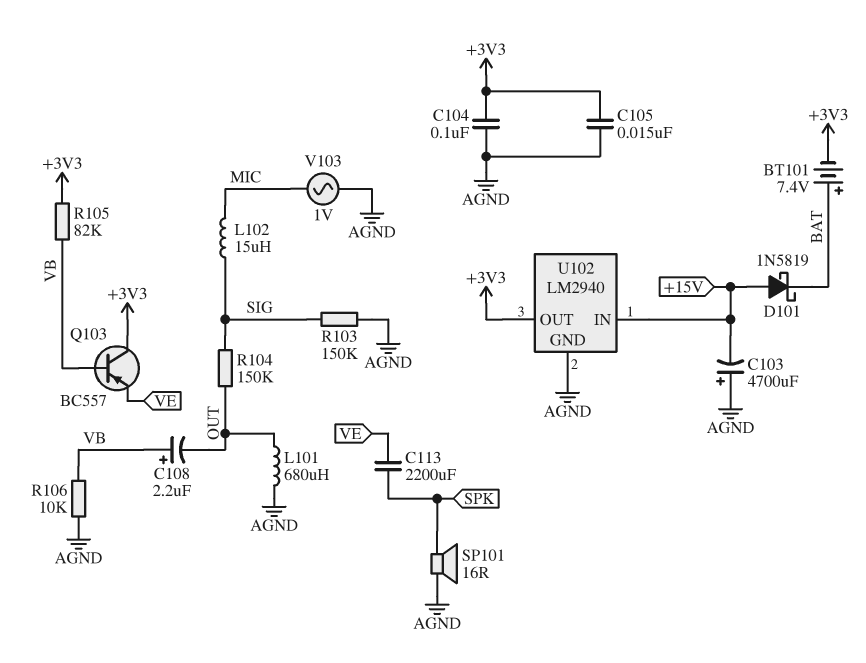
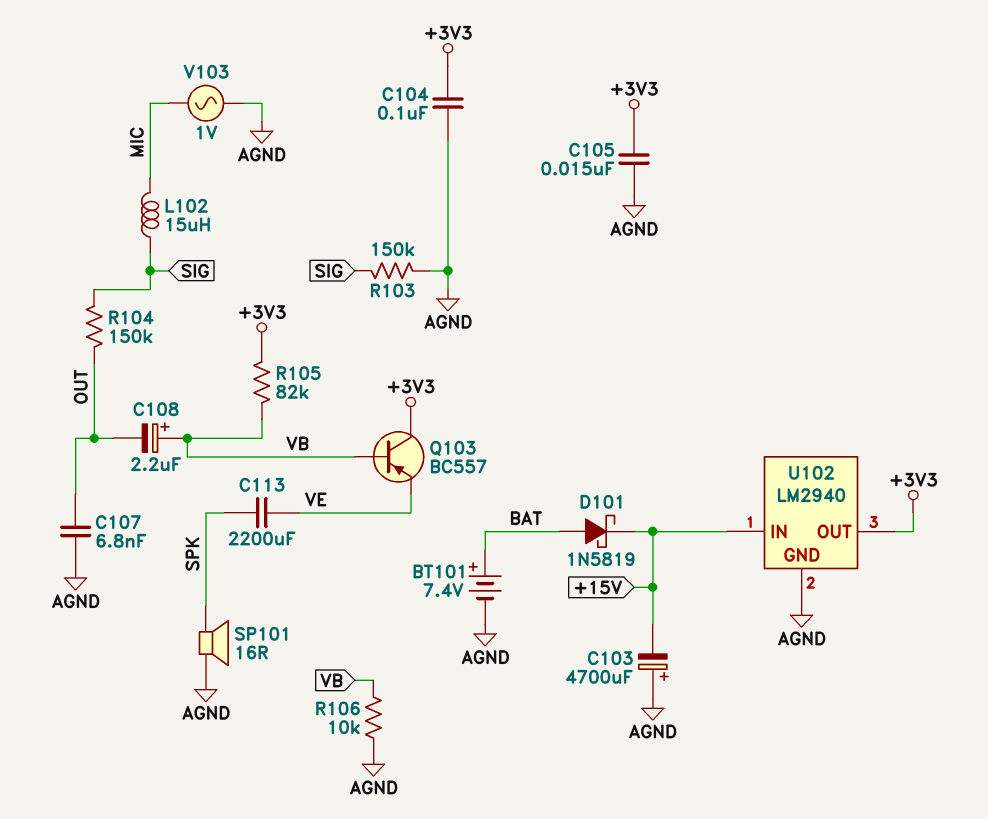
BT101: 7.4V (plus BAT, minus +3V3) -> 7.4V (plus BAT, minus AGND)
C107: none -> 6.8nF (AGND, OUT)
D101: schottky 1N5819 (A +15V, K BAT) -> schottky 1N5819 (A BAT, K +15V)
L101: 680uH (AGND, OUT) -> none

